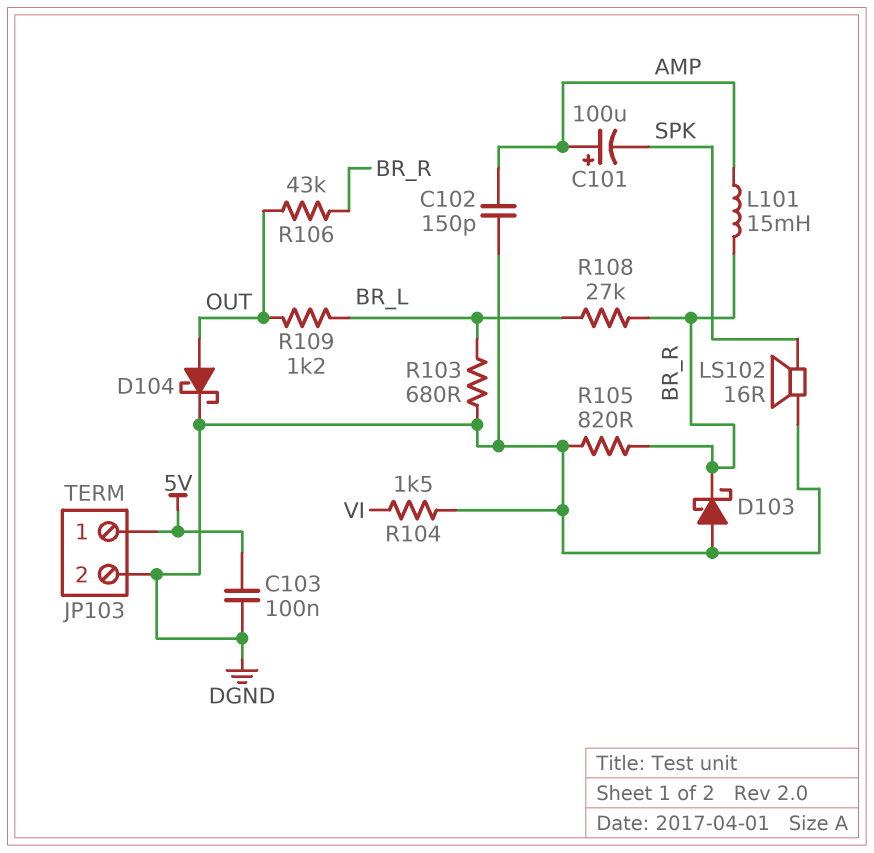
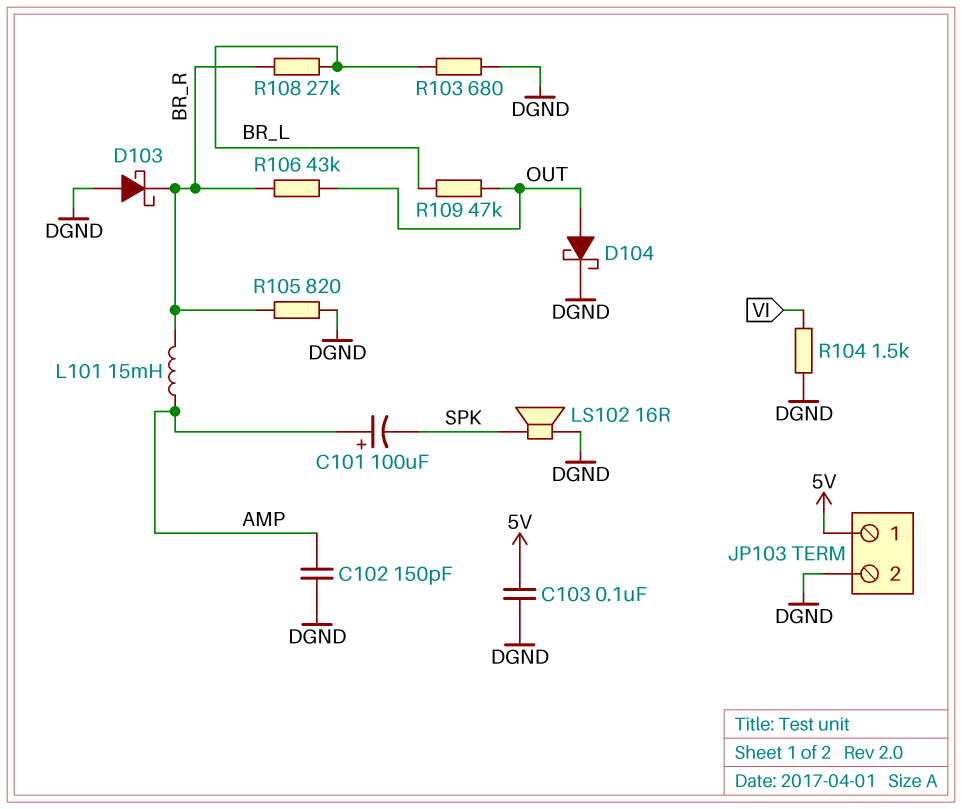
R109: 1.2k (BR_L, OUT) -> 47k (BR_L, OUT)

